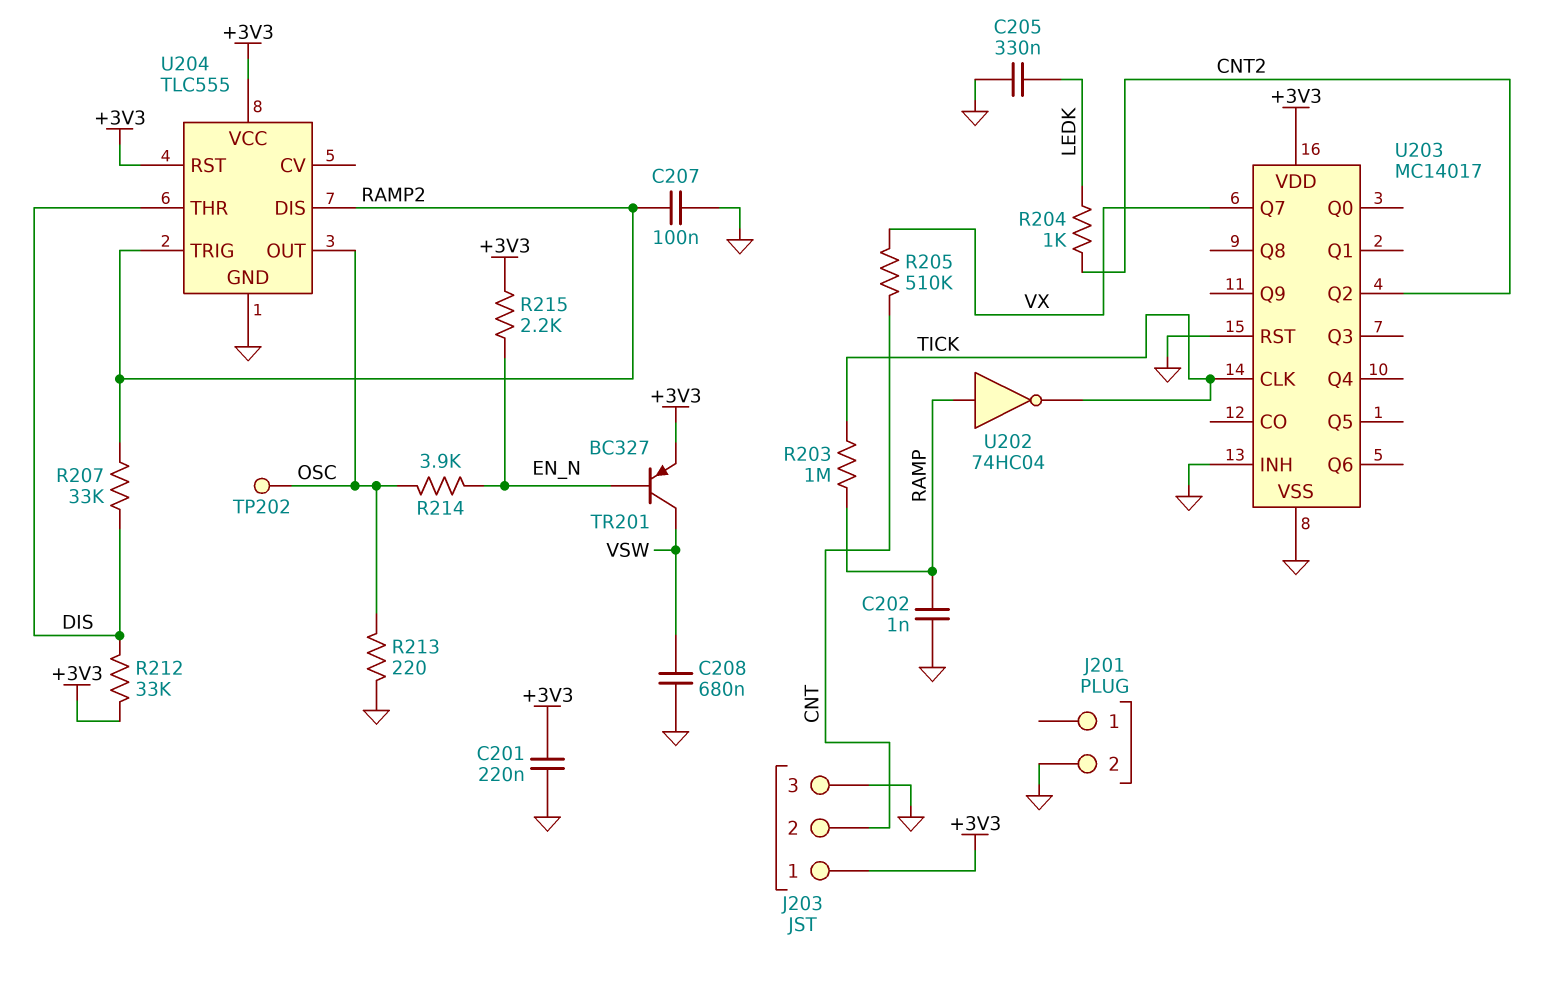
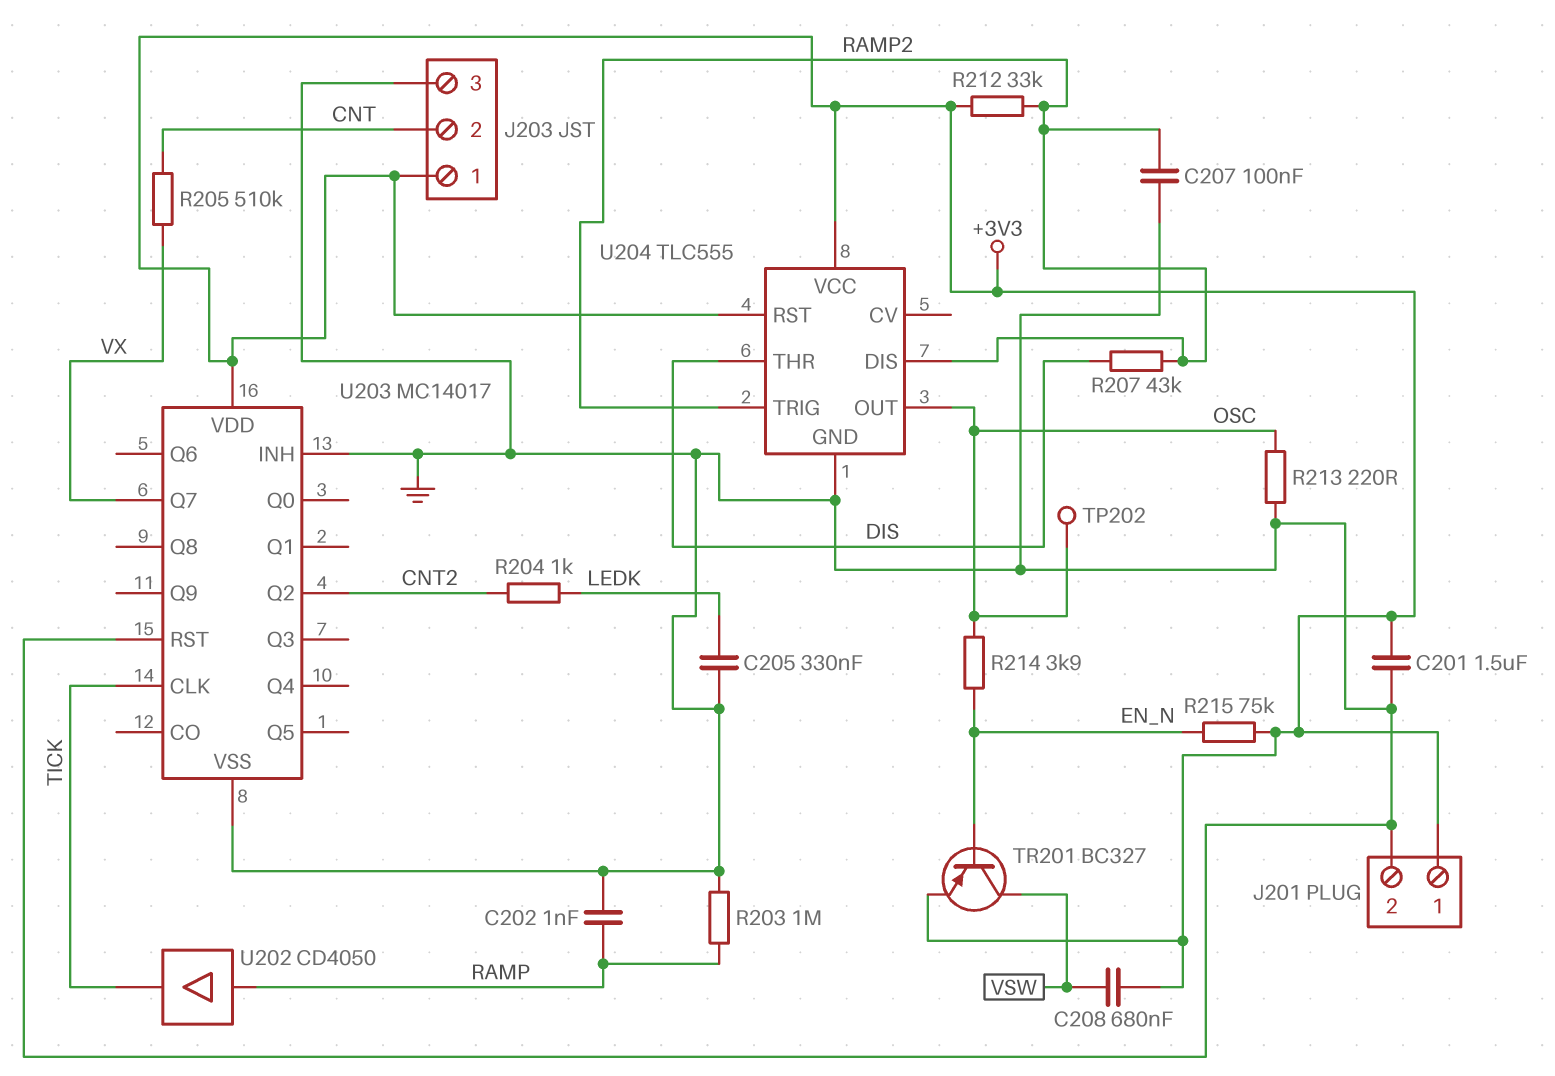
C201: 220nF (+3V3, GND) -> 1.5uF (+3V3, GND)
C208: 680nF (GND, VSW) -> 680nF (+3V3, VSW)
J201 pin 1: none -> +3V3
R203: 1M (RAMP, TICK) -> 1M (GND, RAMP)
R207: 33k (DIS, RAMP2) -> 43k (DIS, RAMP2)
R212: 33k (+3V3, DIS) -> 33k (+3V3, RAMP2)
R215: 2.2k (+3V3, EN_N) -> 75k (+3V3, EN_N)
U202: NOT 74HC04 (in RAMP, out TICK) -> buffer CD4050 (in RAMP, out TICK)

